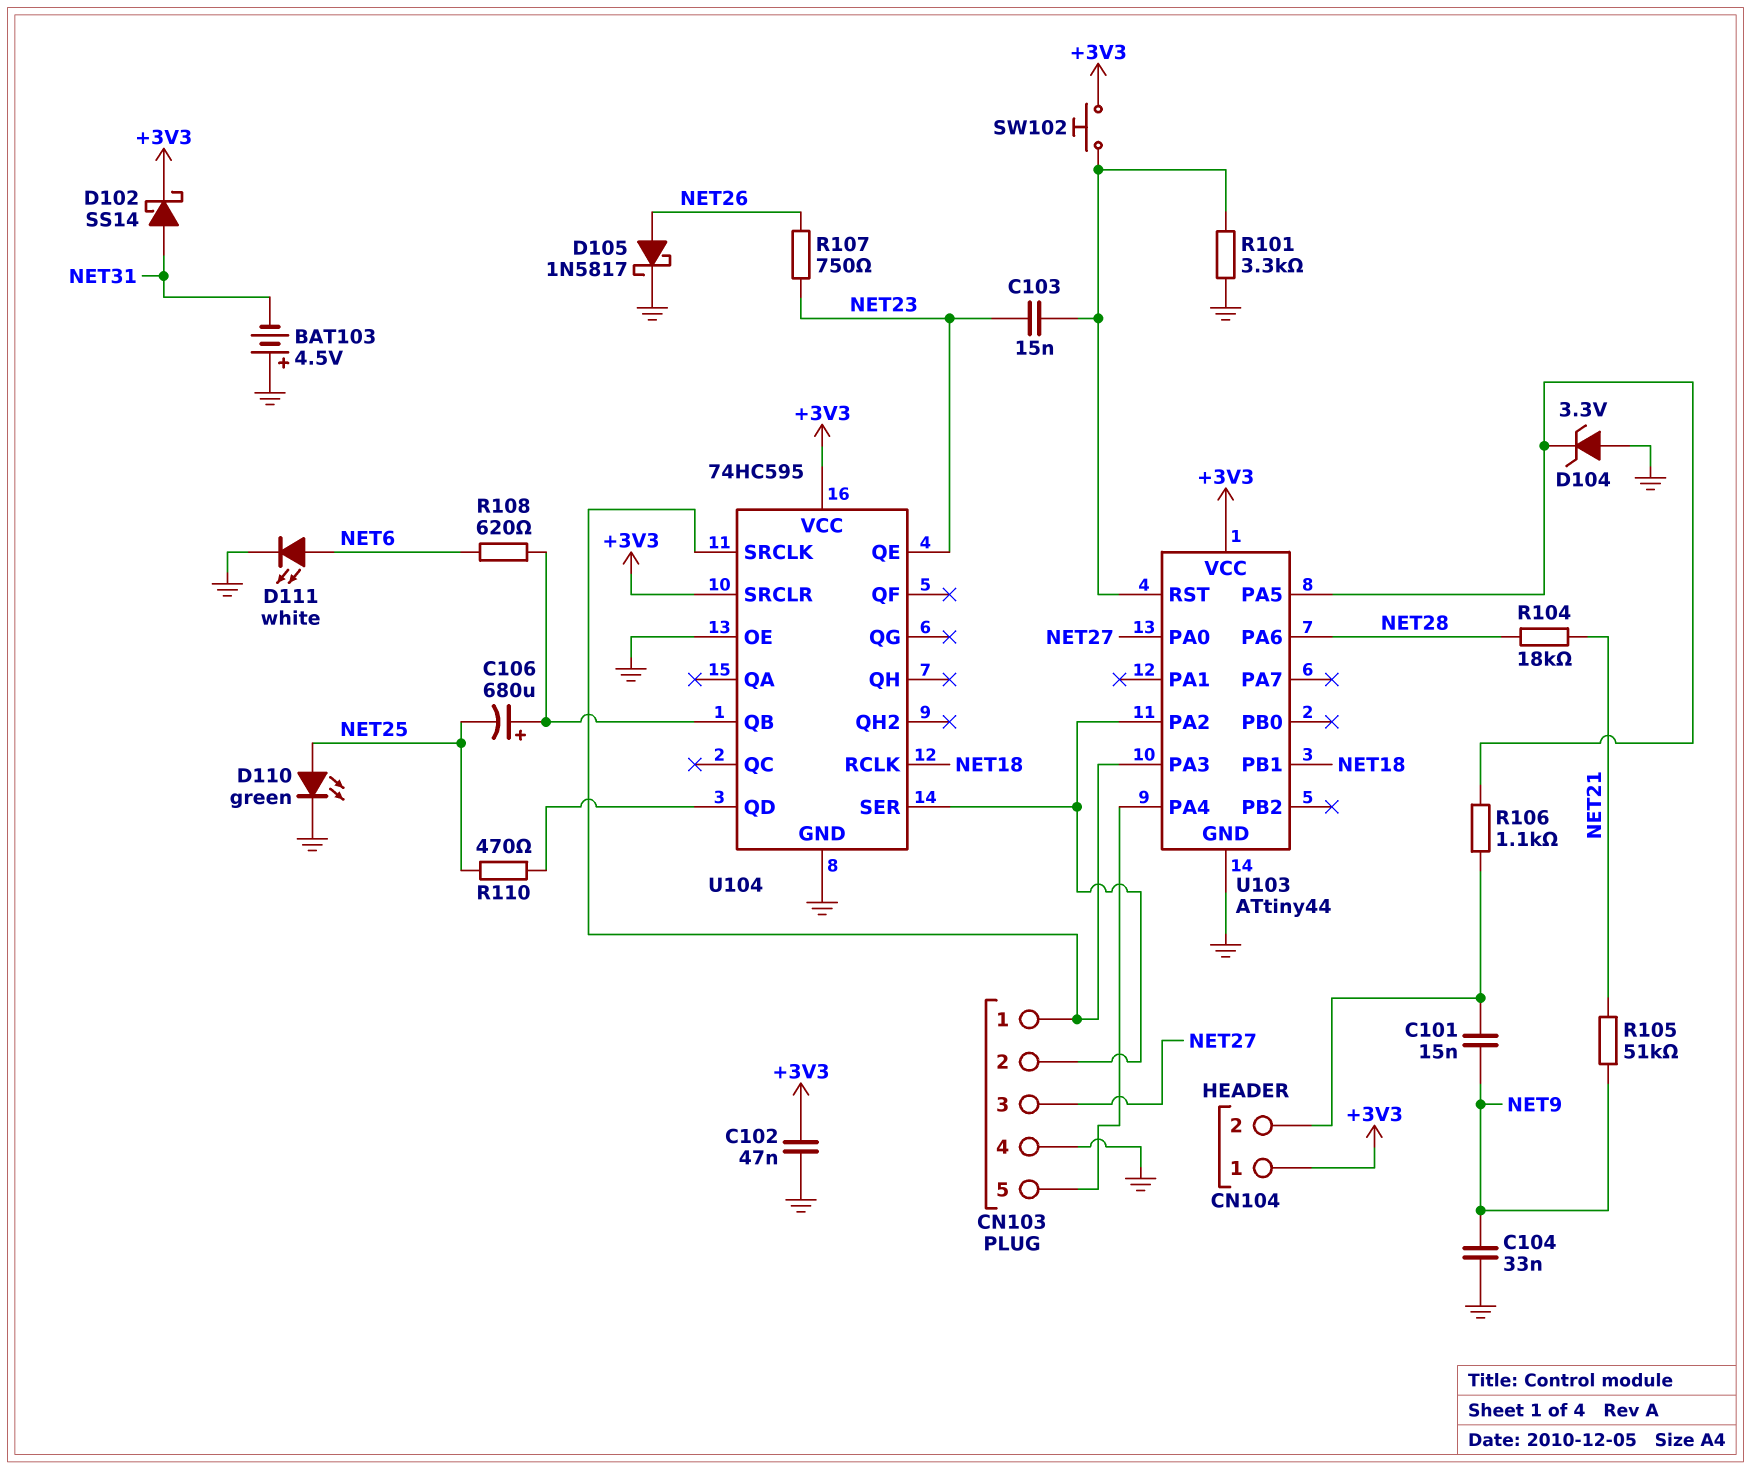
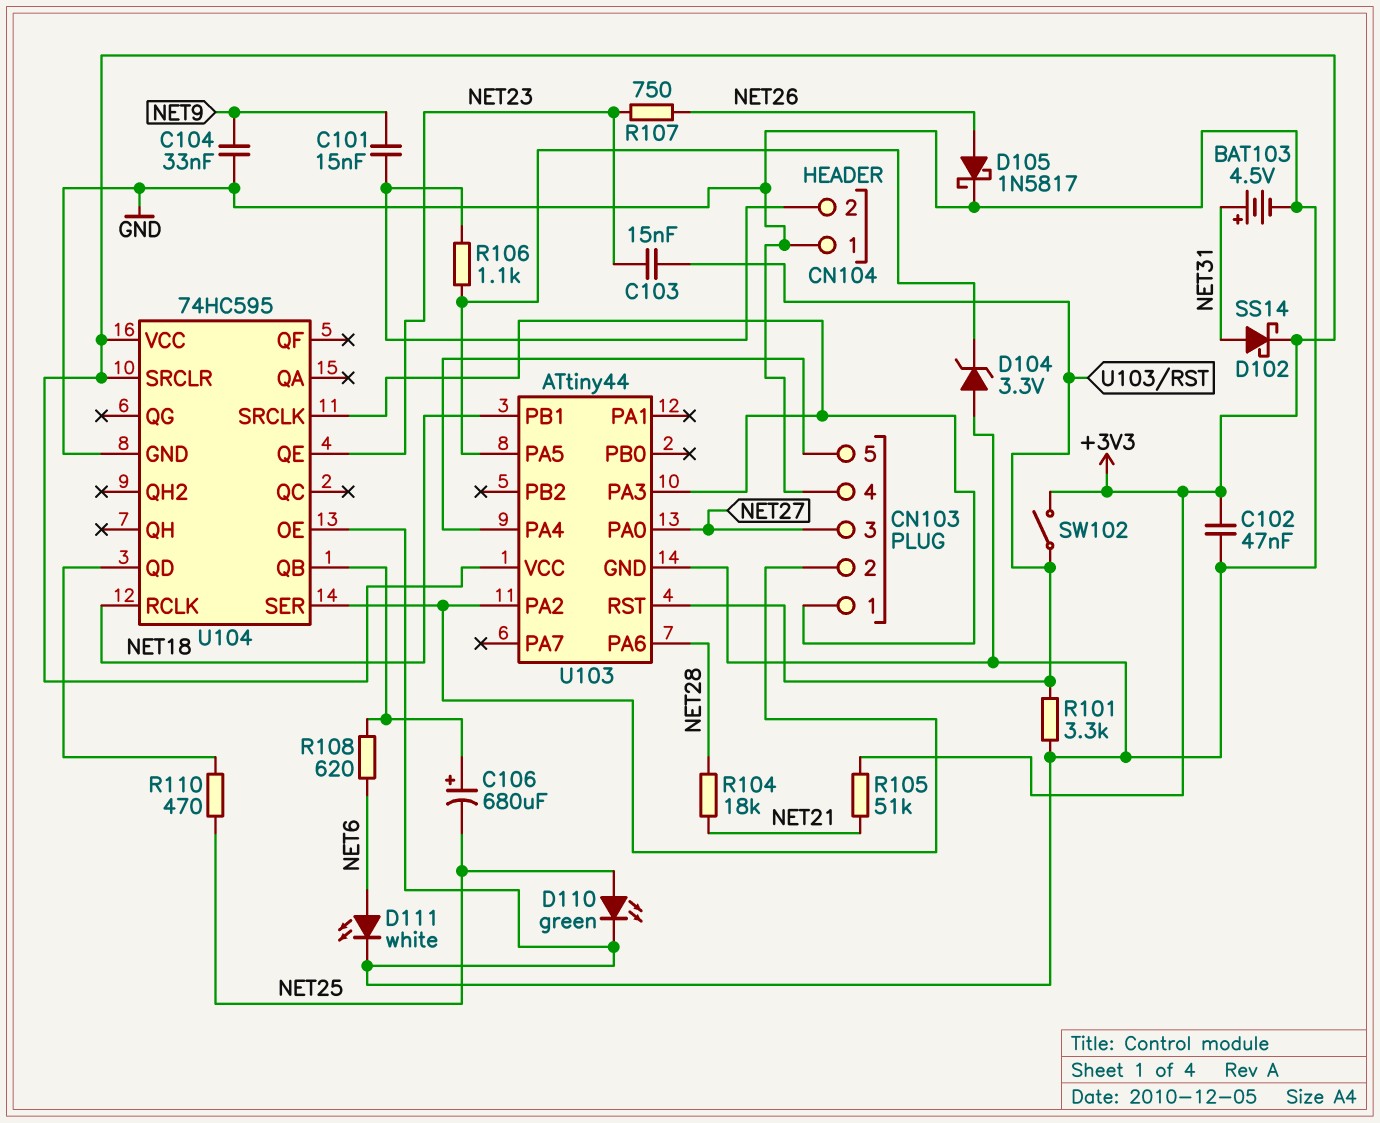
BAT103: 4.5V (plus GND, minus NET31) -> 4.5V (plus NET31, minus GND)
CN104 pin 1: +3V3 -> GND
R105: 51k (NET9, NET21) -> 51k (+3V3, NET21)
SW102: button (+3V3, U103/RST) -> switch (+3V3, U103/RST)

